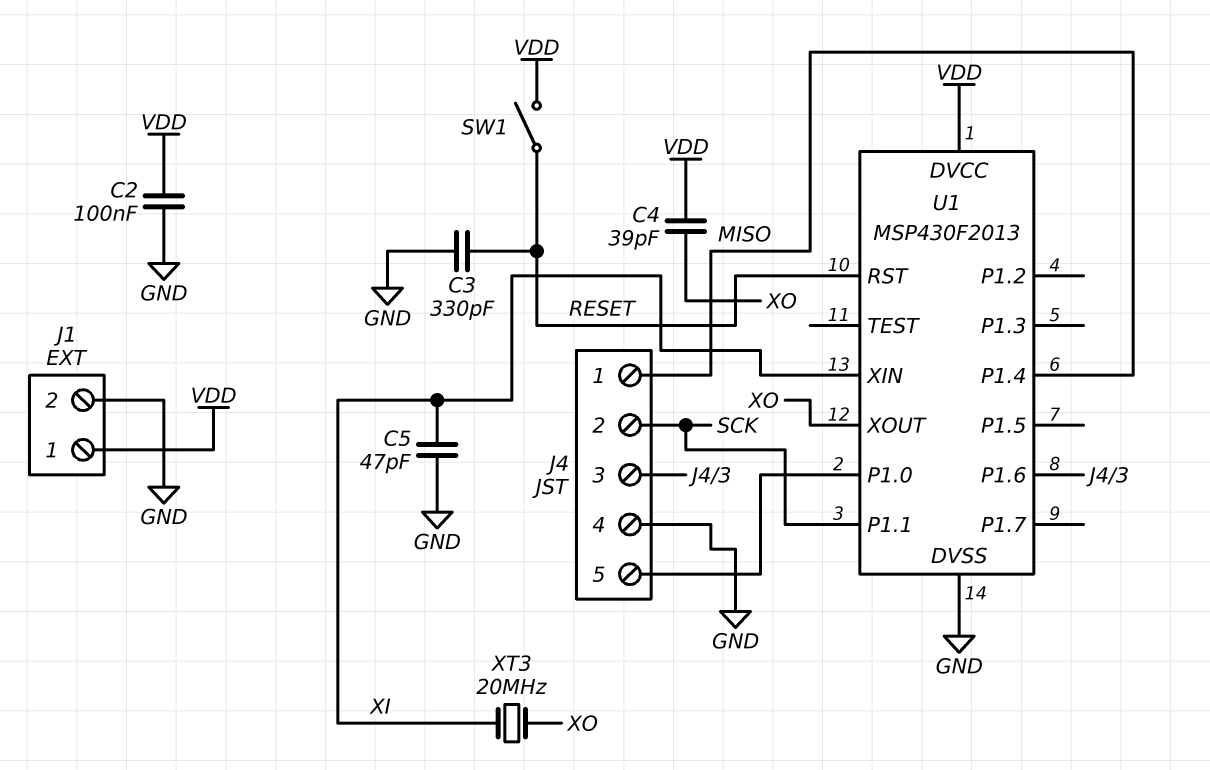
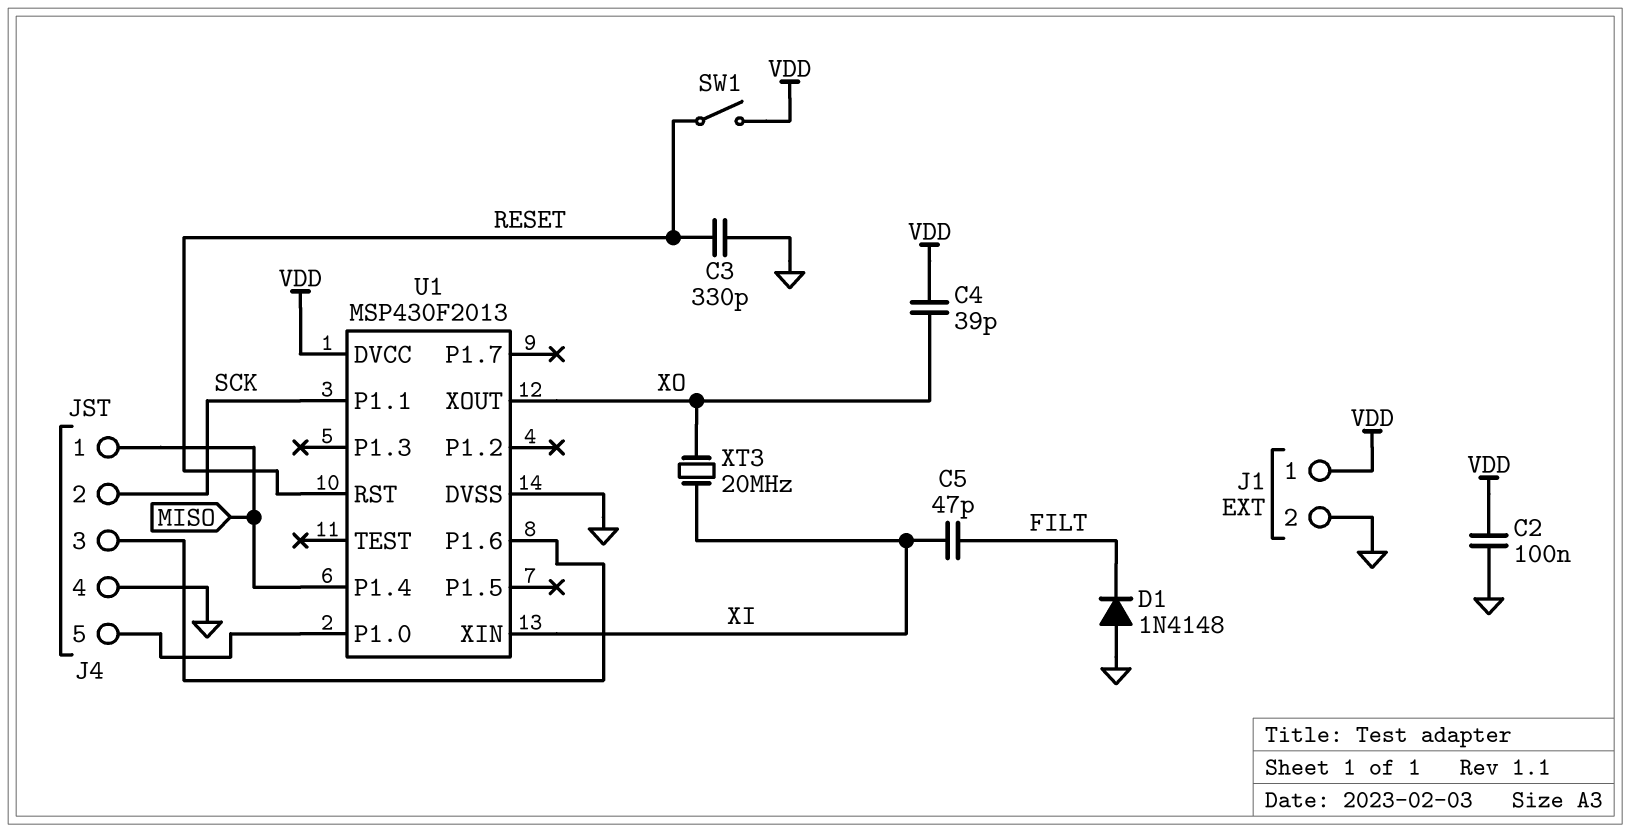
C5: 47pF (GND, XI) -> 47pF (FILT, XI)
D1: none -> diode 1N4148 (A GND, K FILT)

